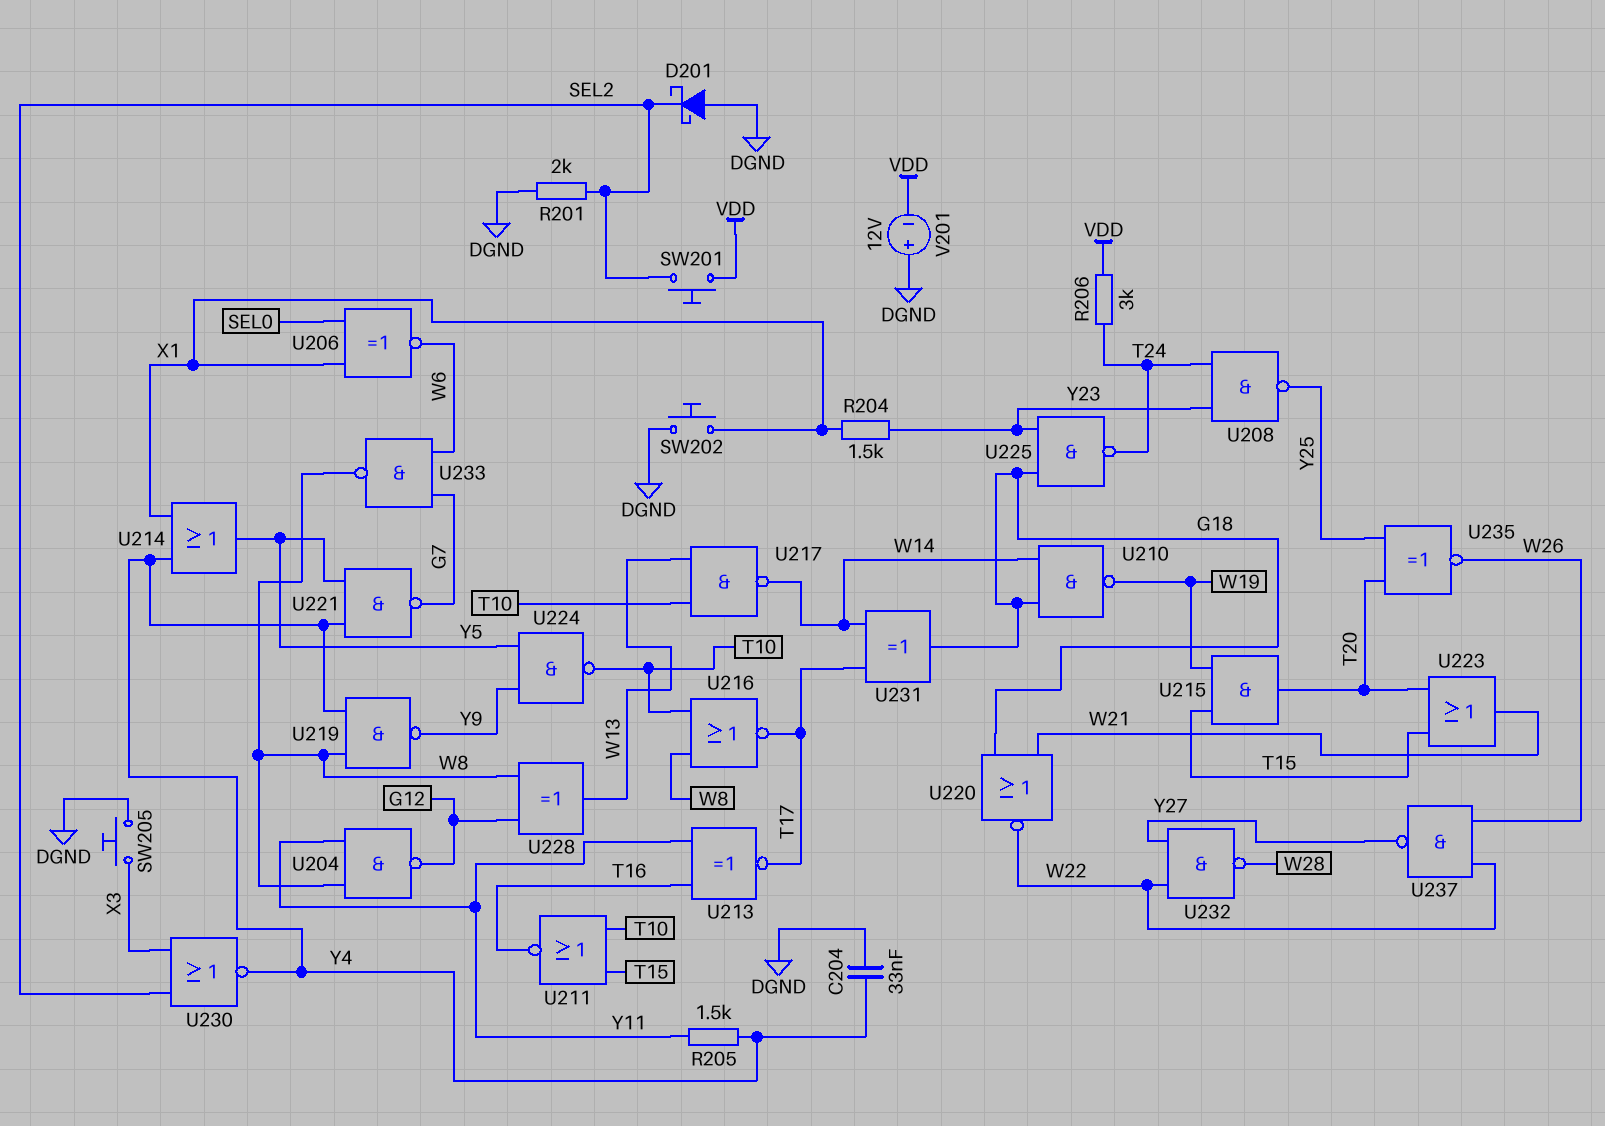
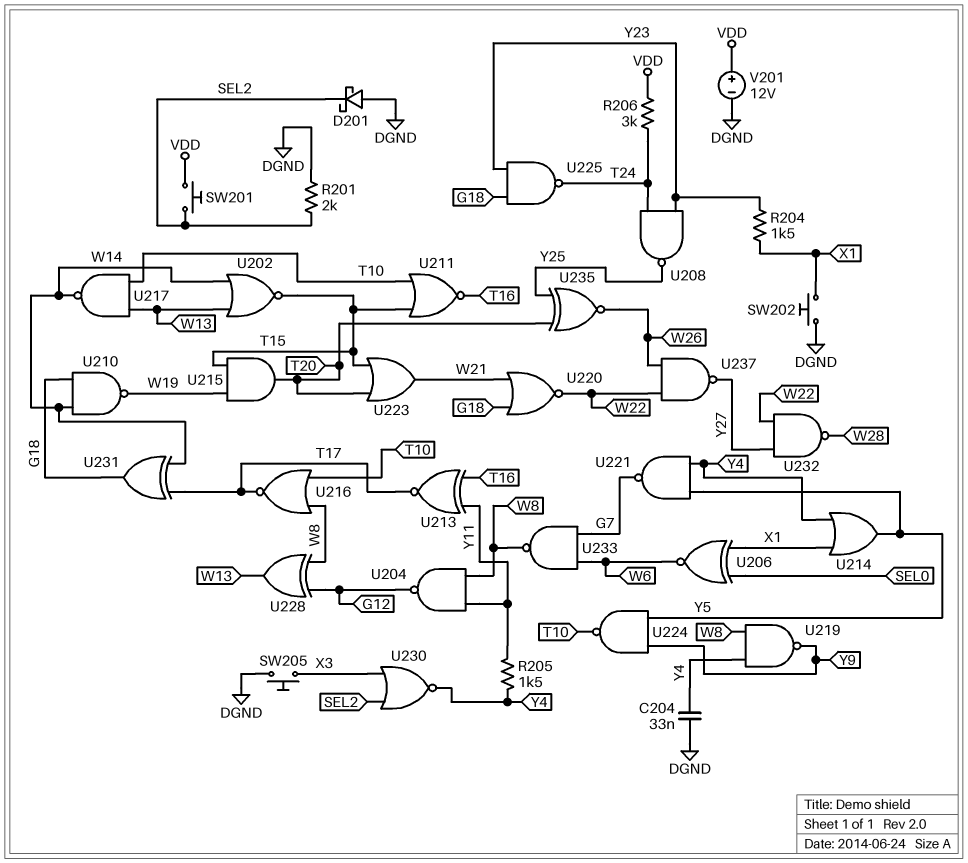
U202: none -> NOR (in W13, in W14, out T15)
V201: 12V (plus DGND, minus VDD) -> 12V (plus VDD, minus DGND)

